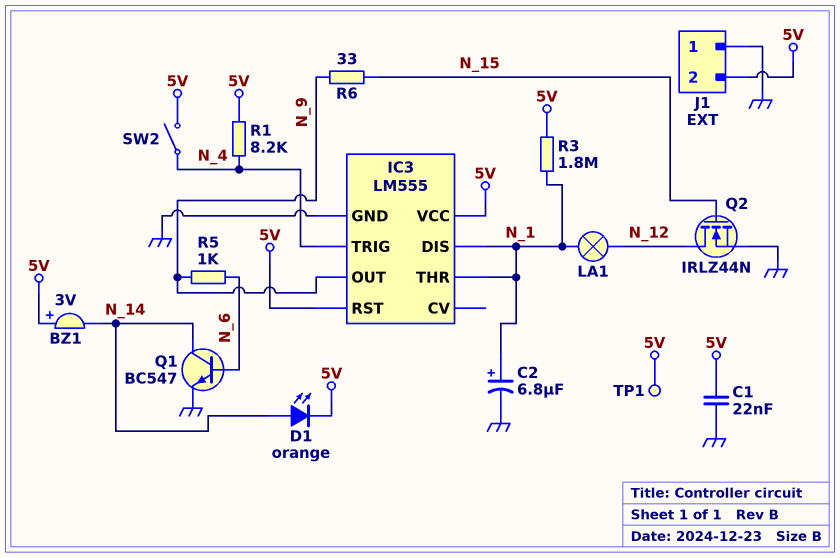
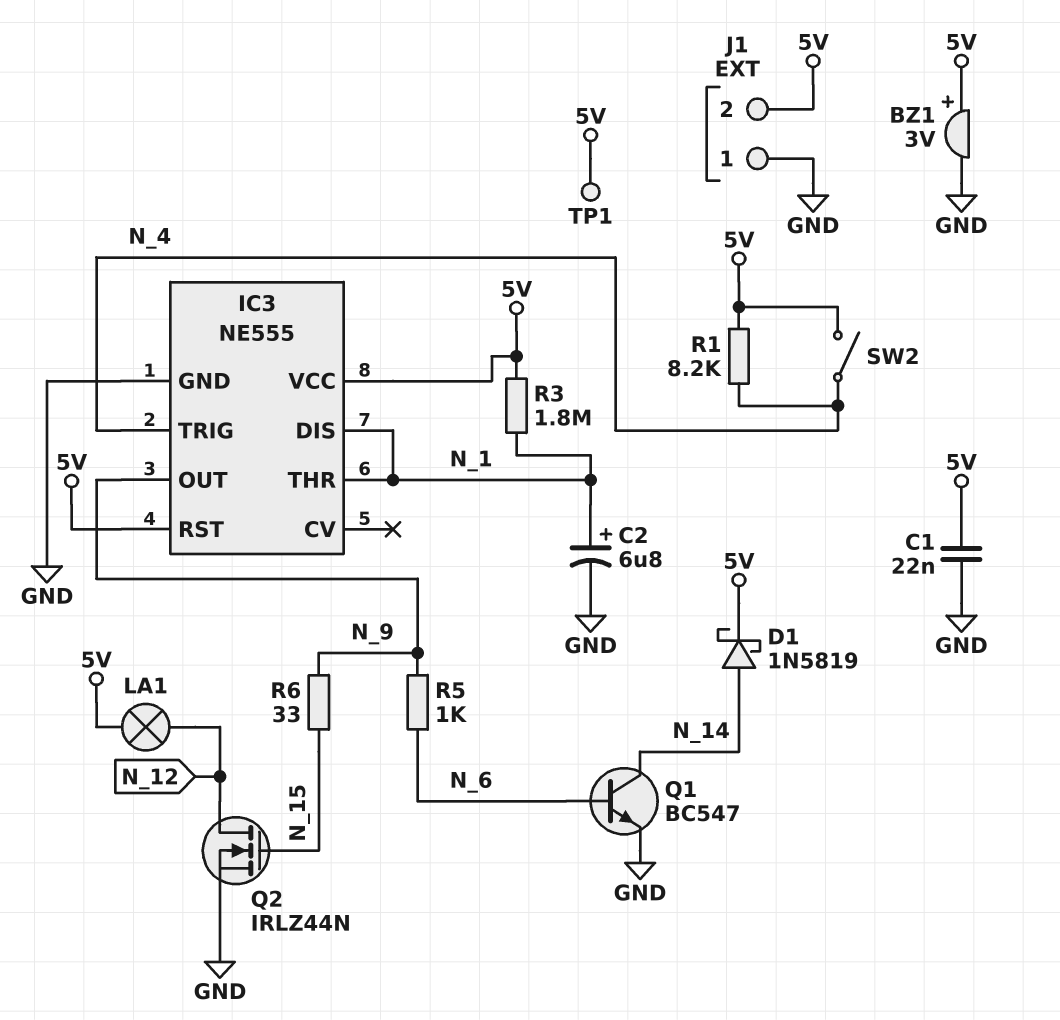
BZ1: buzzer 3V (plus 5V, minus N_14) -> buzzer 3V (plus 5V, minus GND)
D1: LED orange (A N_14, K 5V) -> schottky 1N5819 (A N_14, K 5V)
IC3: LM555 -> NE555
LA1: lamp (N_1, N_12) -> lamp (5V, N_12)

